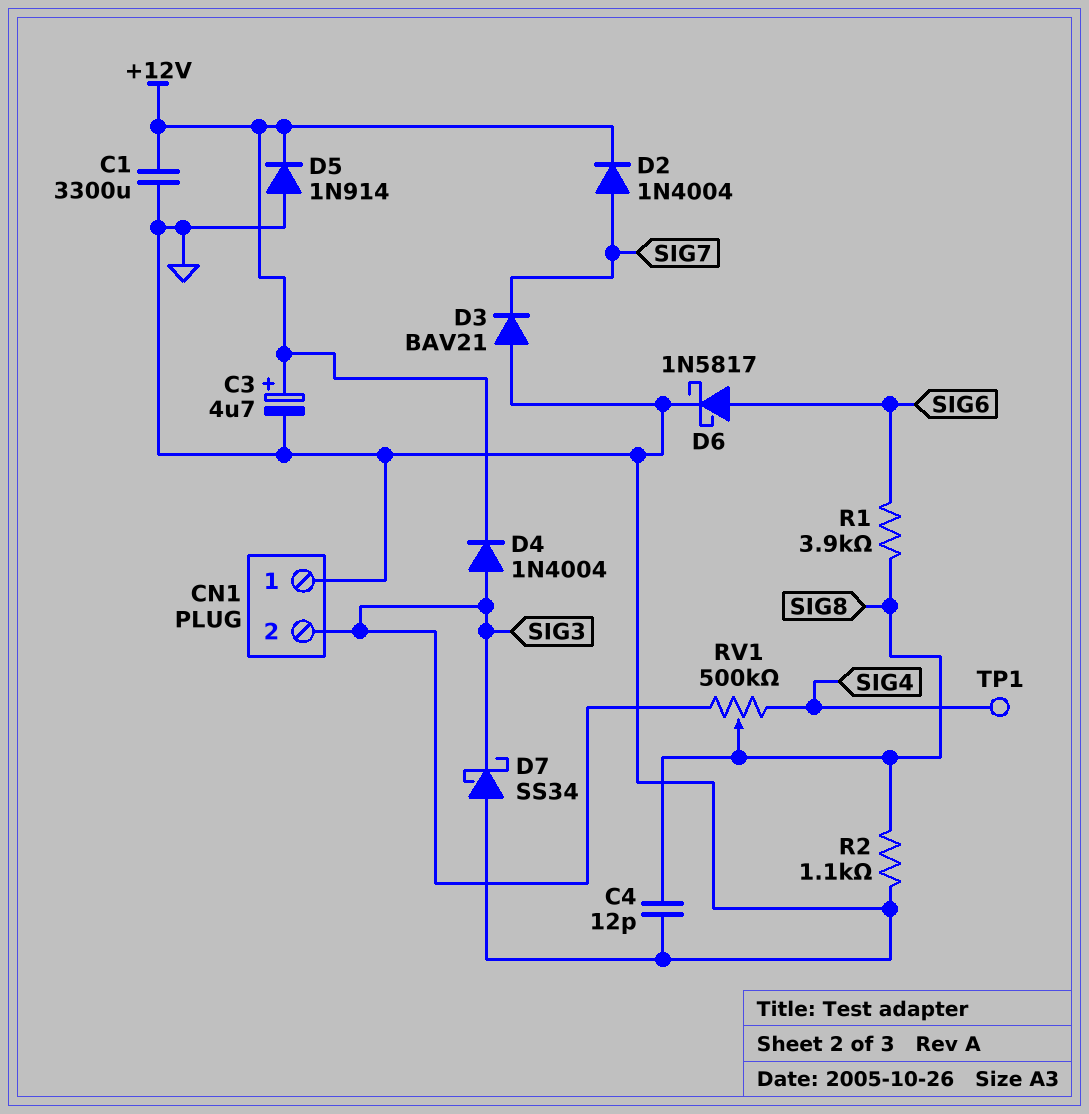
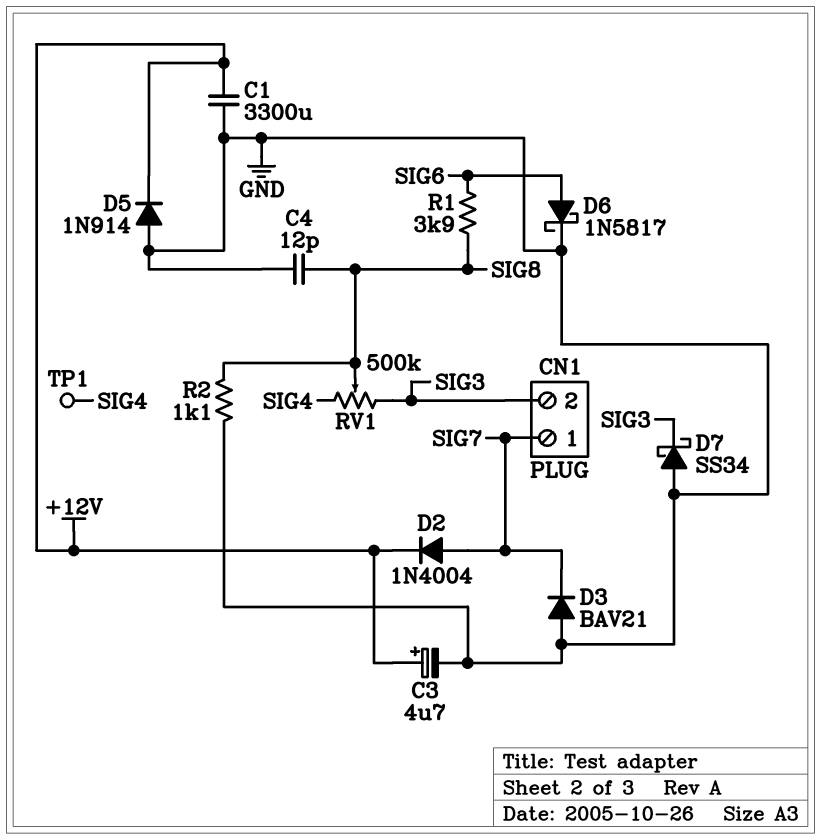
CN1 pin 1: GND -> SIG7
D4: diode 1N4004 (A SIG3, K +12V) -> none

